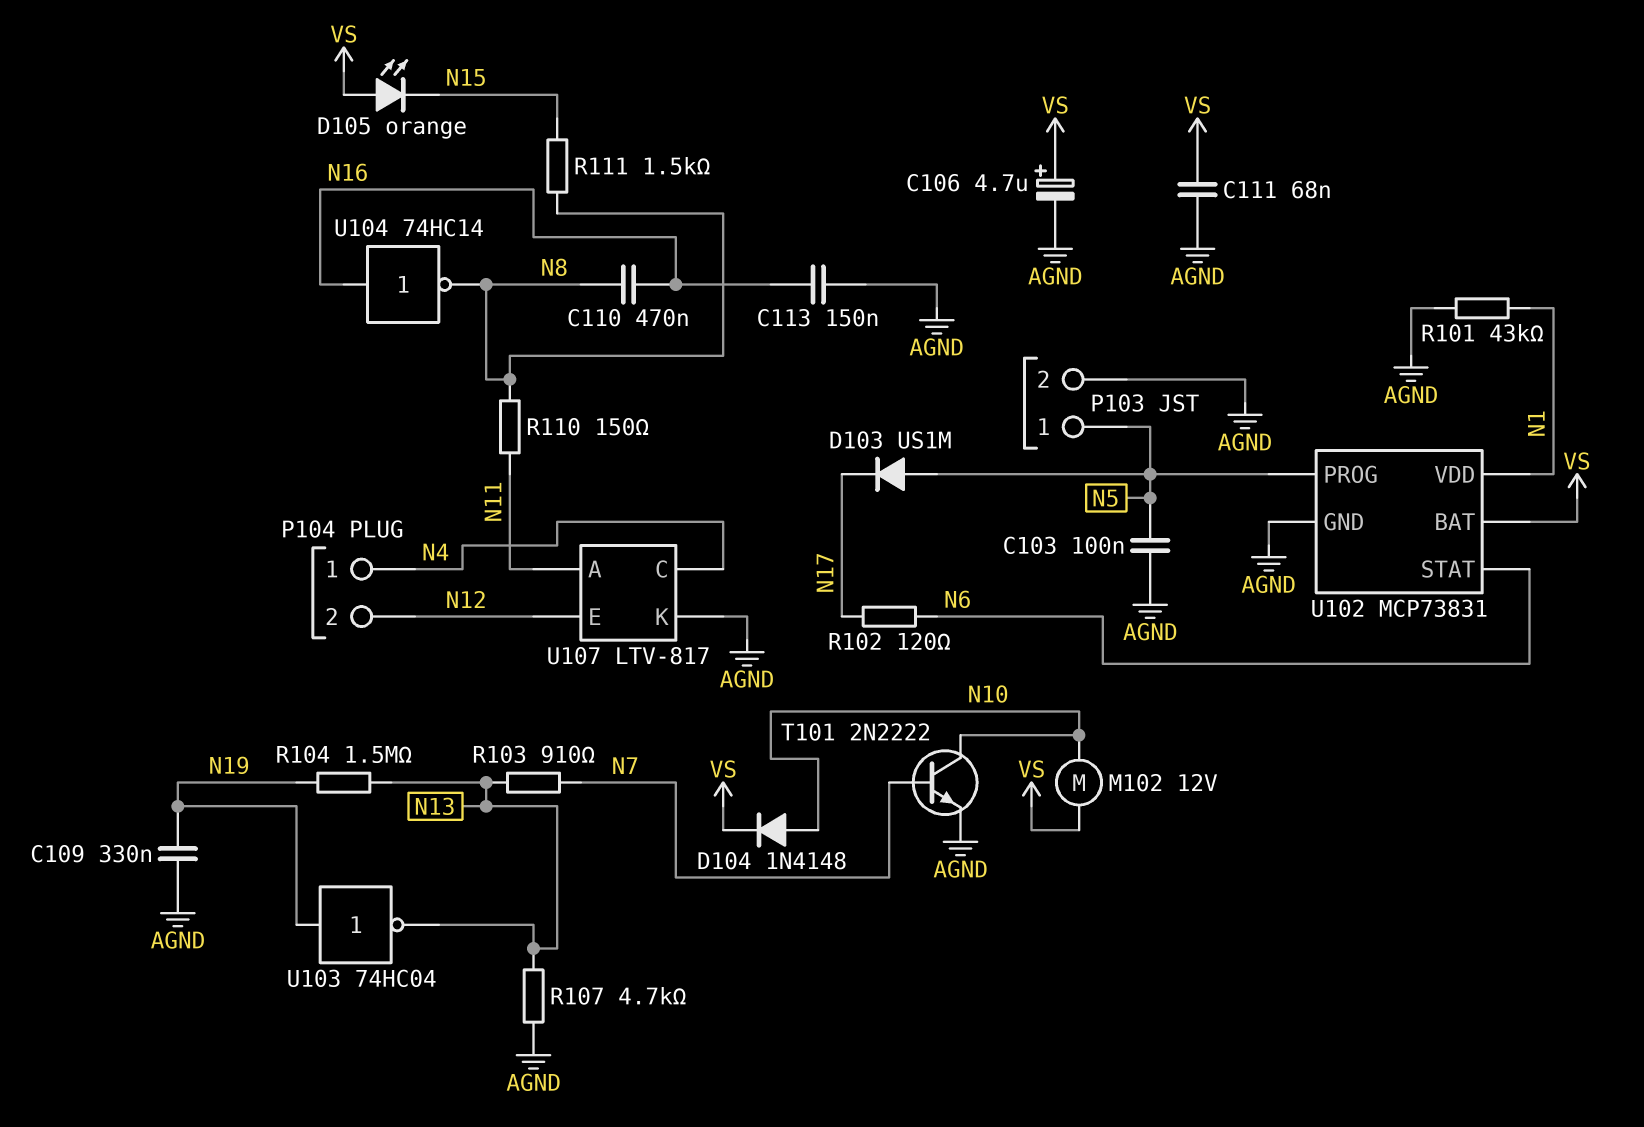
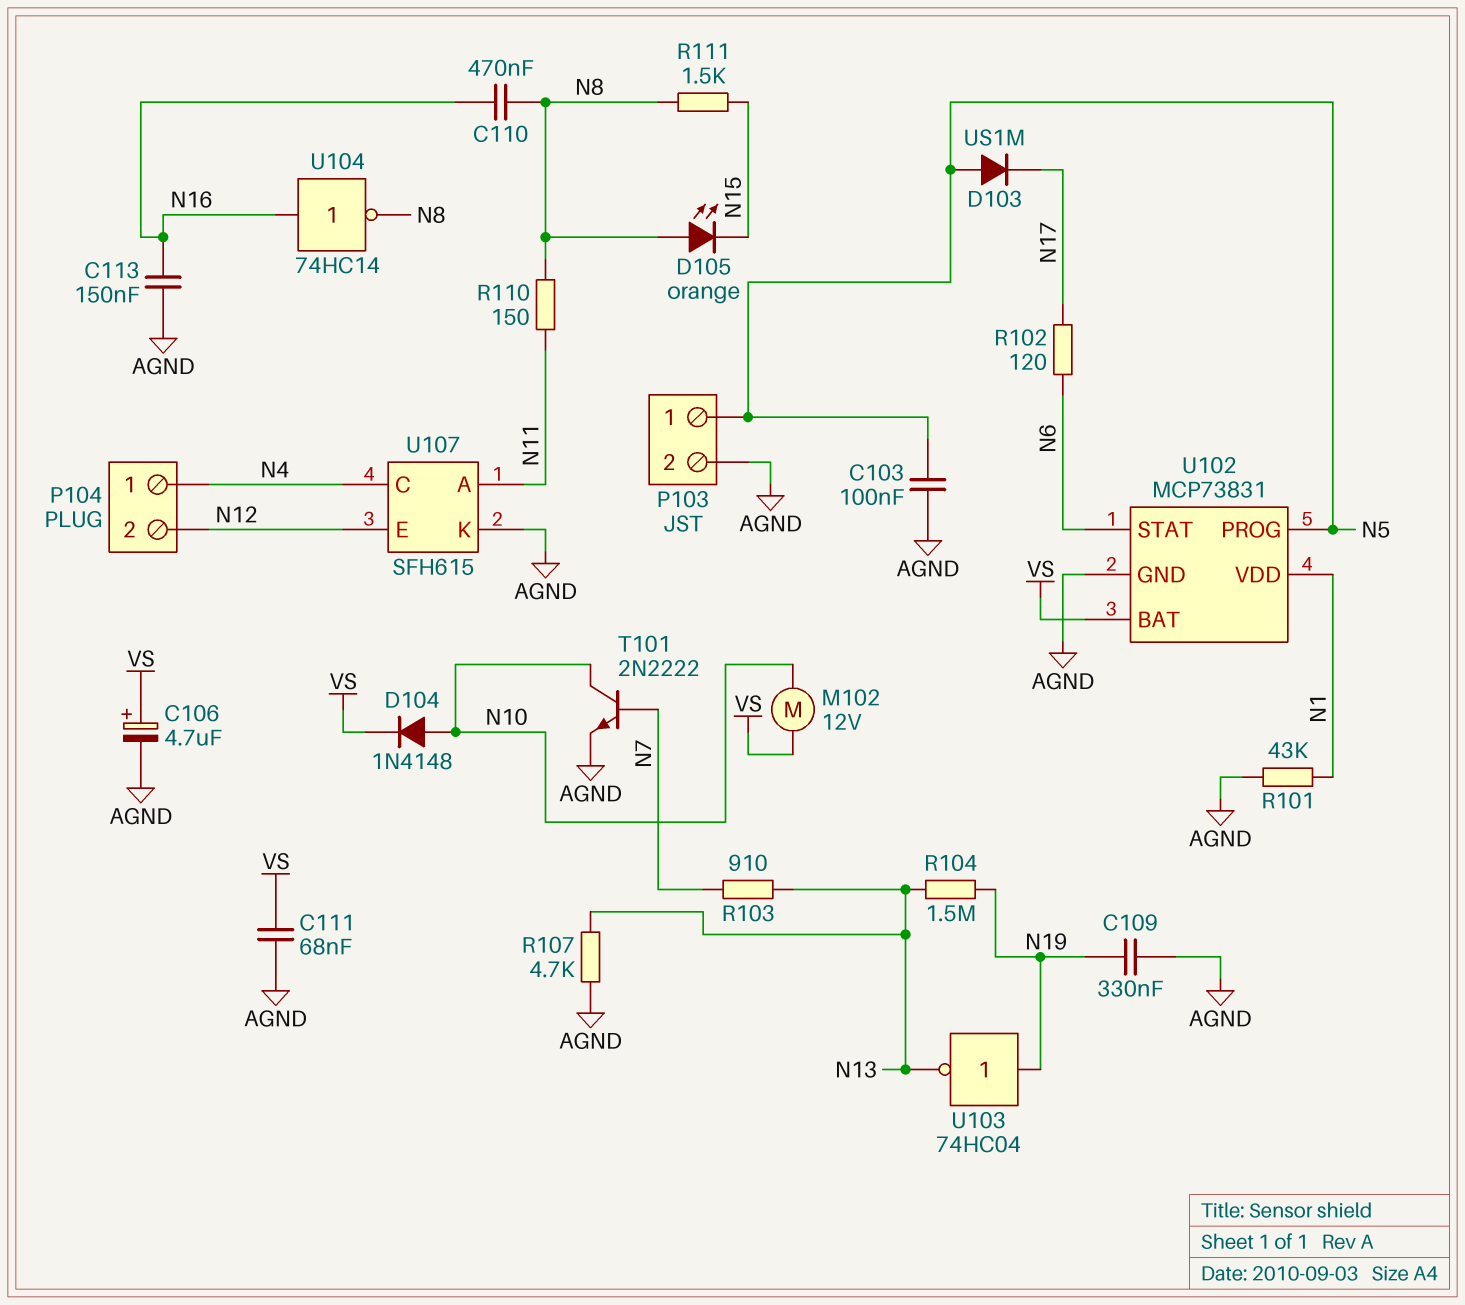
D105: LED orange (A VS, K N15) -> LED orange (A N8, K N15)
U107: LTV-817 -> SFH615

